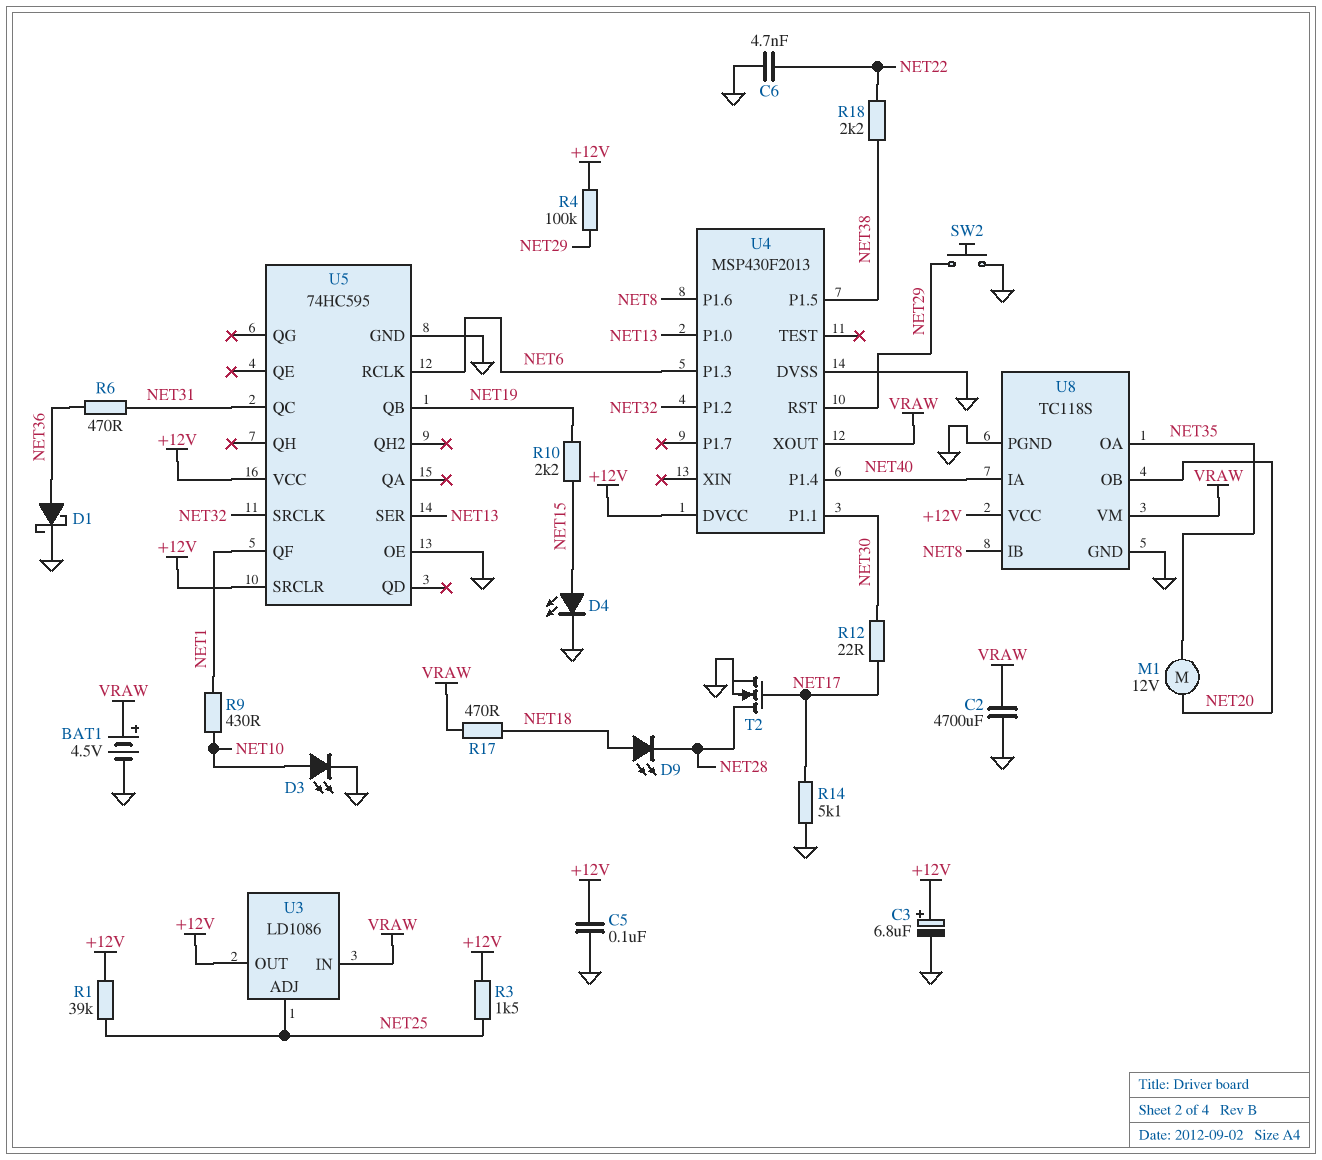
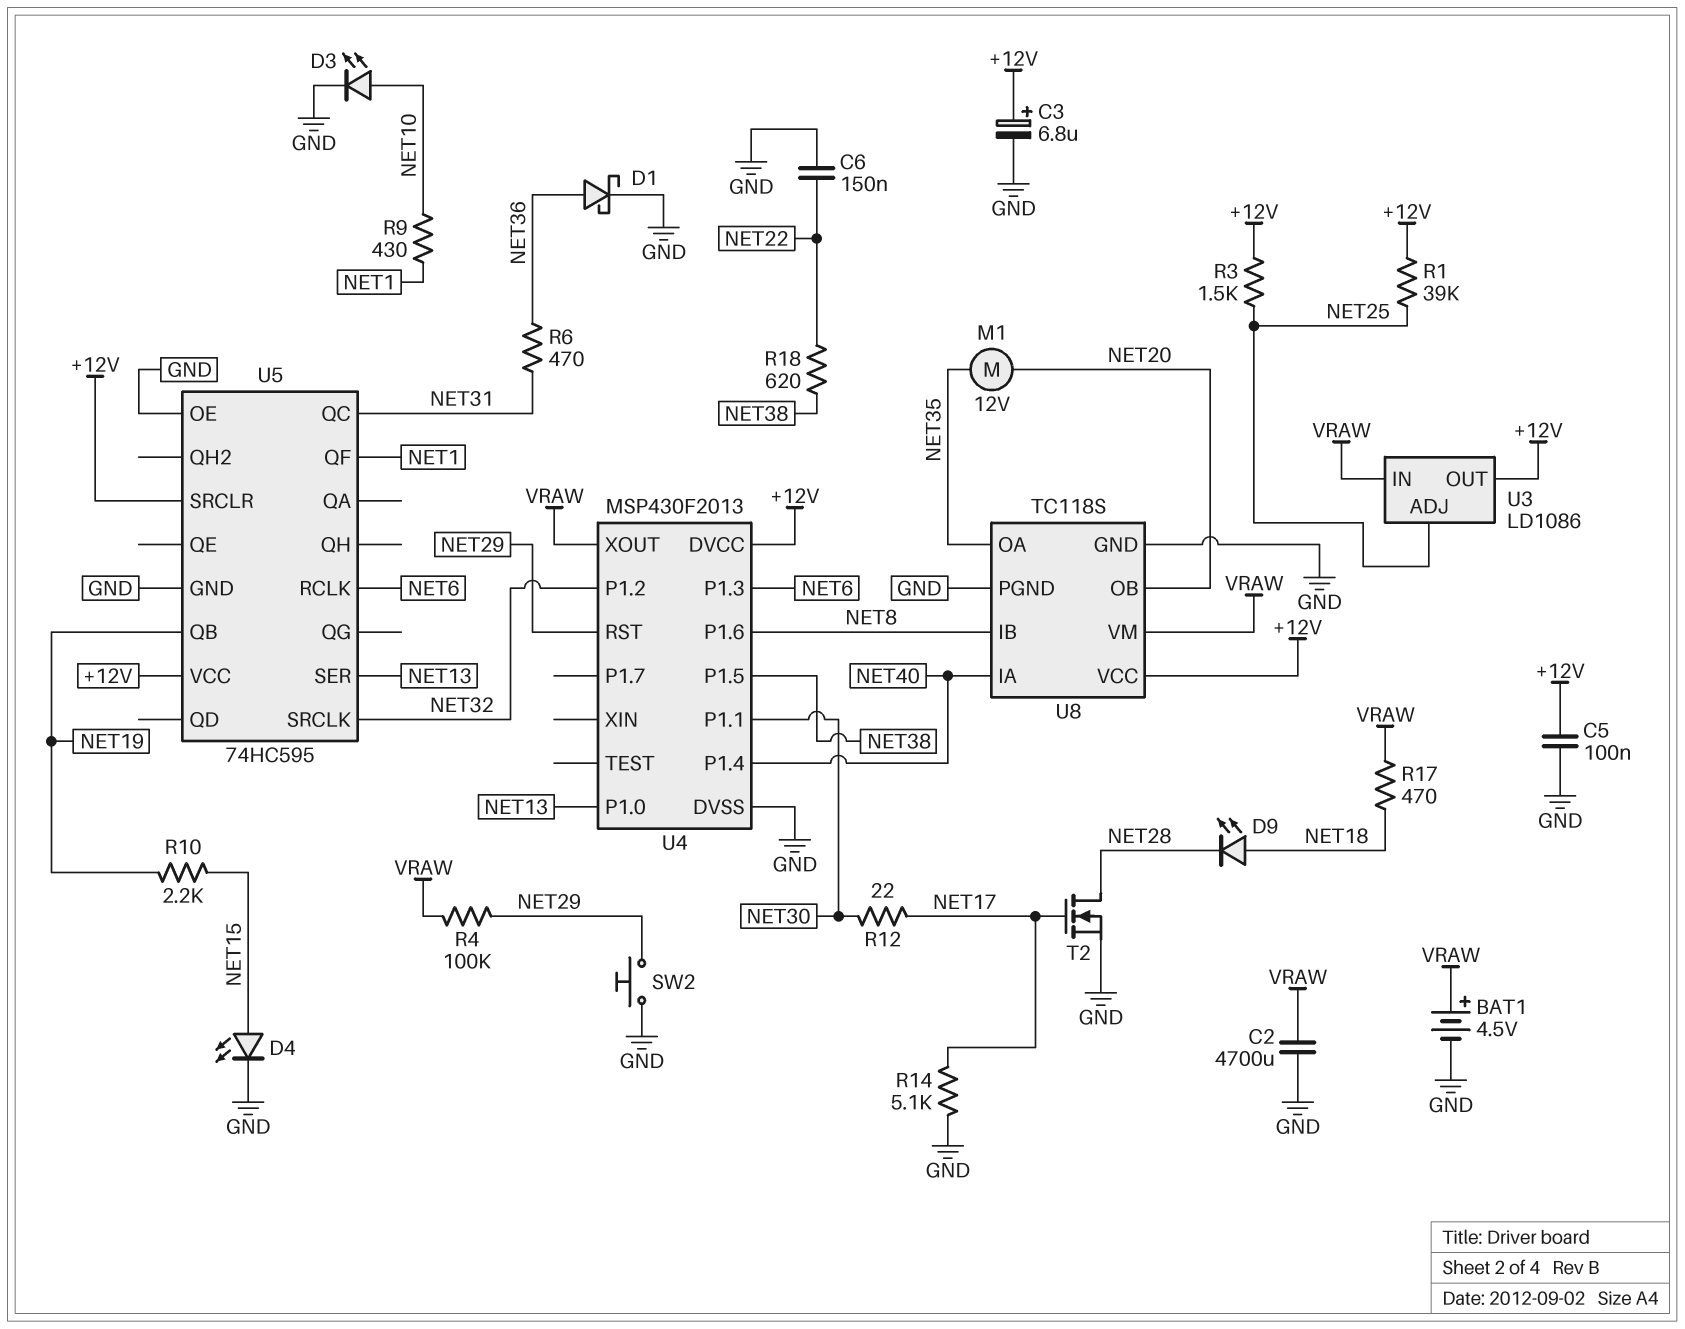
C6: 4.7nF (GND, NET22) -> 150nF (GND, NET22)
R4: 100k (+12V, NET29) -> 100k (NET29, VRAW)
R18: 2.2k (NET22, NET38) -> 620 (NET22, NET38)

